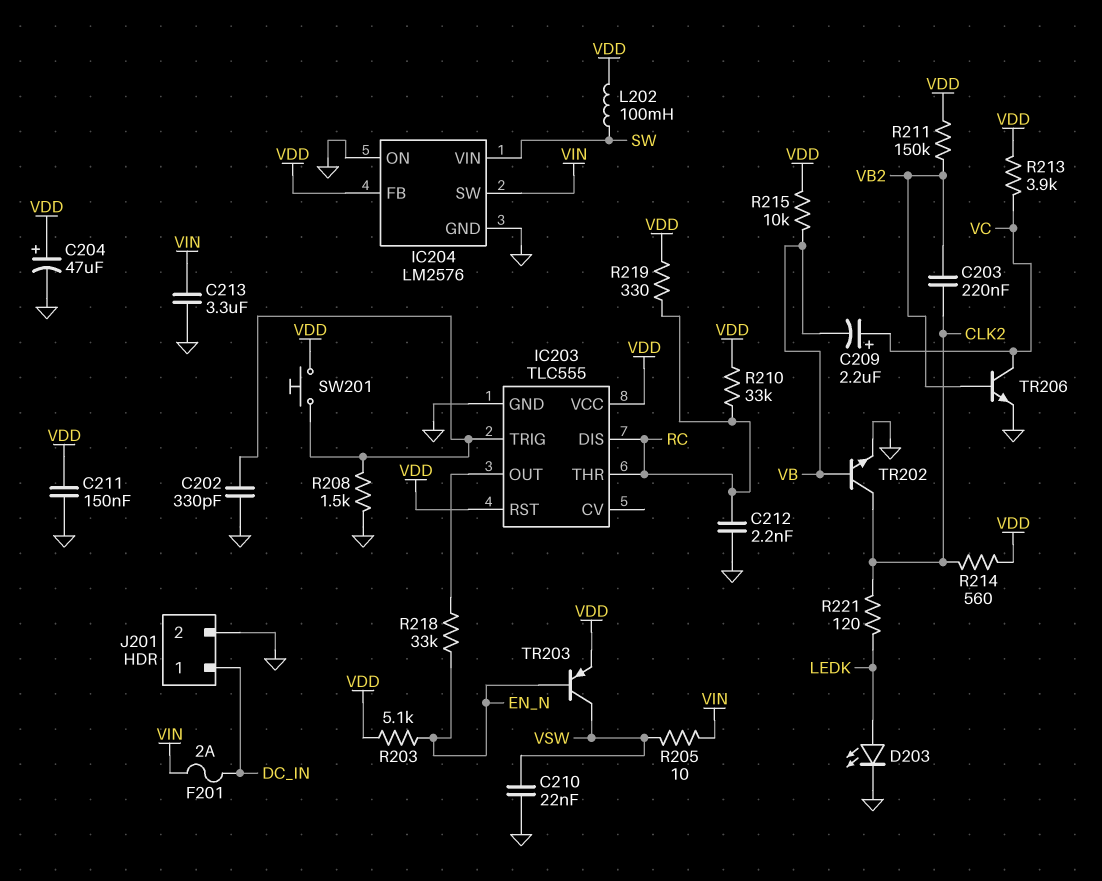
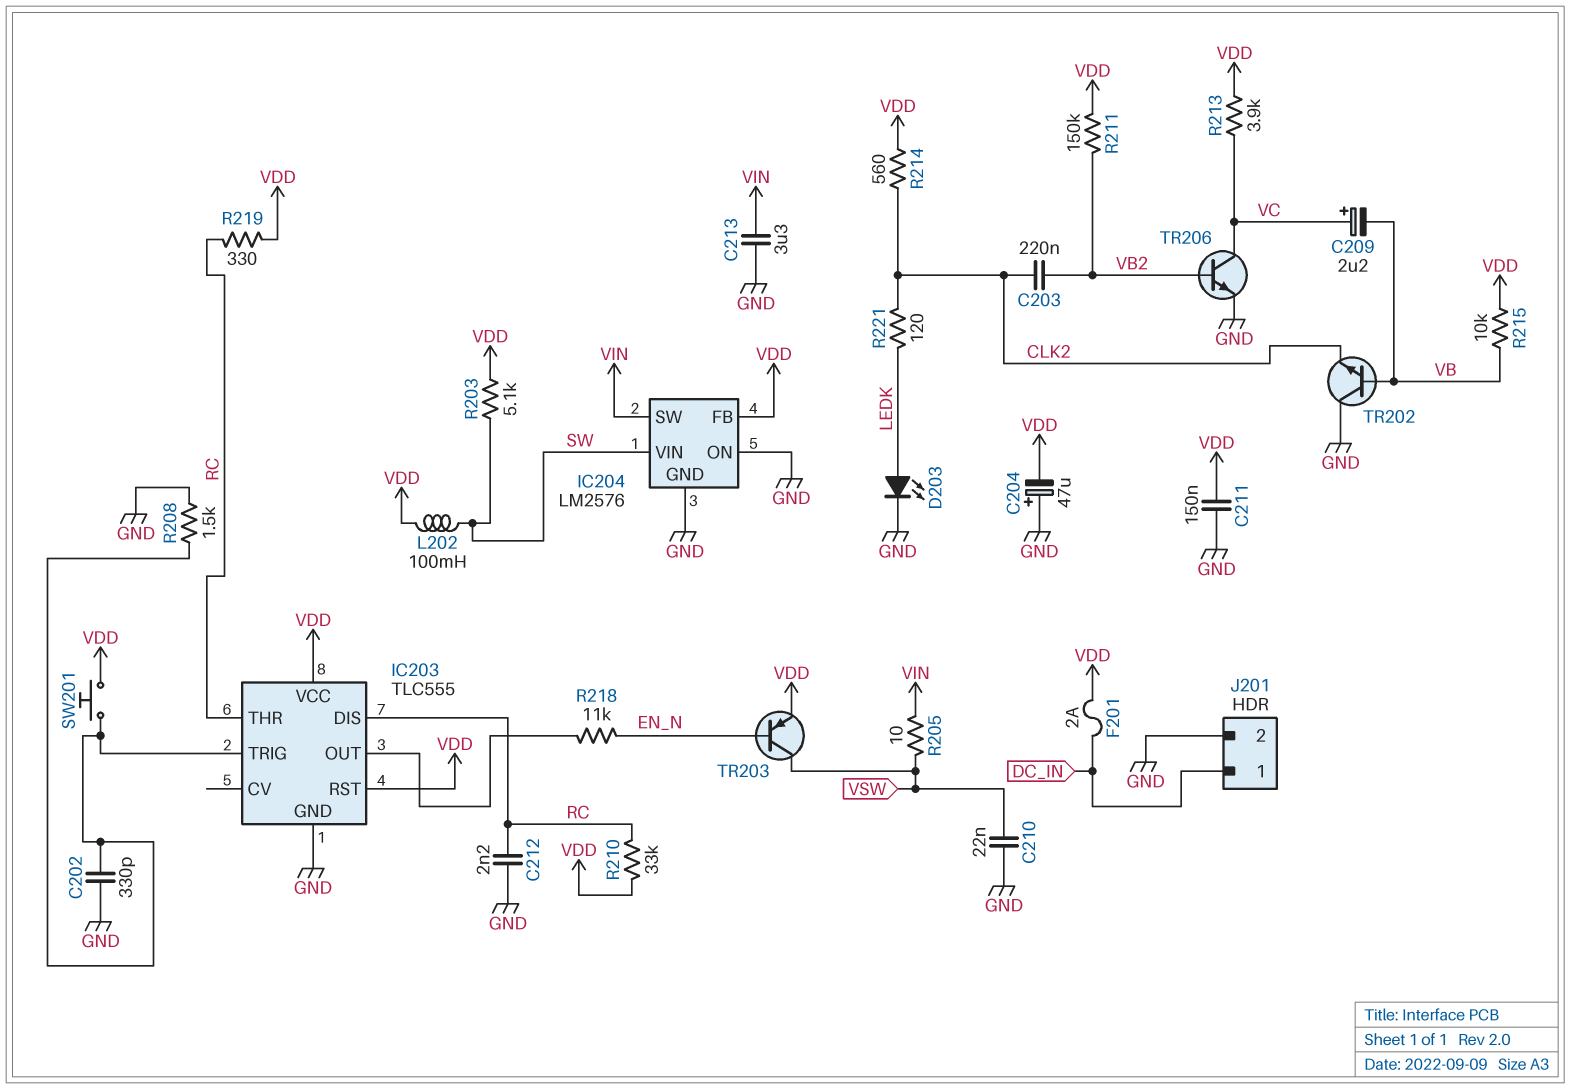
C204: 47uF (plus VDD, minus GND) -> 47uF (plus GND, minus VDD)
F201: 2A (DC_IN, VIN) -> 2A (DC_IN, VDD)
R203: 5.1k (EN_N, VDD) -> 5.1k (SW, VDD)
R218: 33k (EN_N, IC203/OUT) -> 11k (EN_N, IC203/OUT)
TR202: NPN (B VB, C CLK2, E GND) -> NPN (B VB, C GND, E CLK2)

